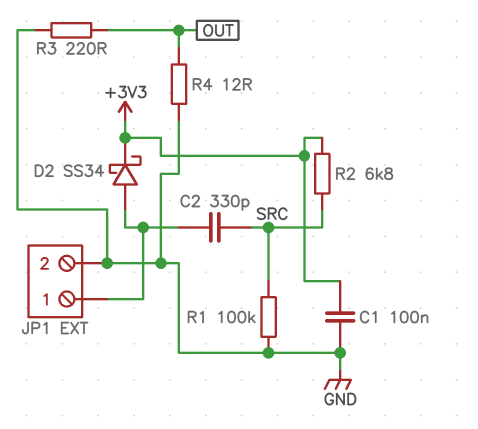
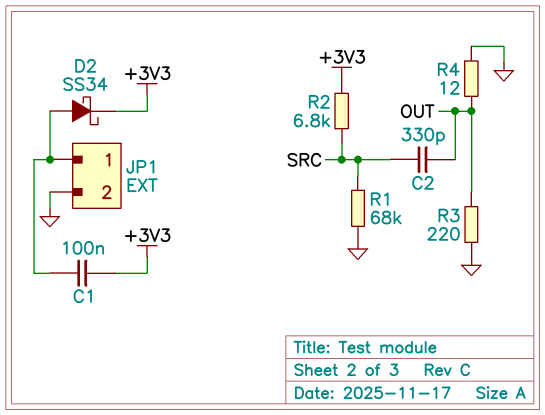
C1: 100nF (+3V3, GND) -> 100nF (+3V3, JP1/1)
C2: 330pF (JP1/1, SRC) -> 330pF (OUT, SRC)
R1: 100k (GND, SRC) -> 68k (GND, SRC)

